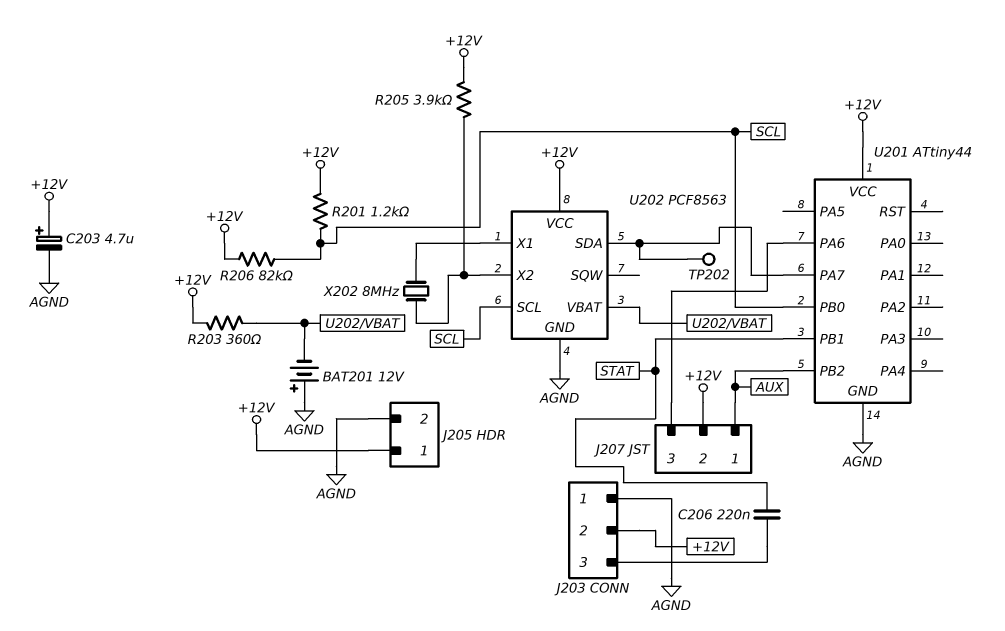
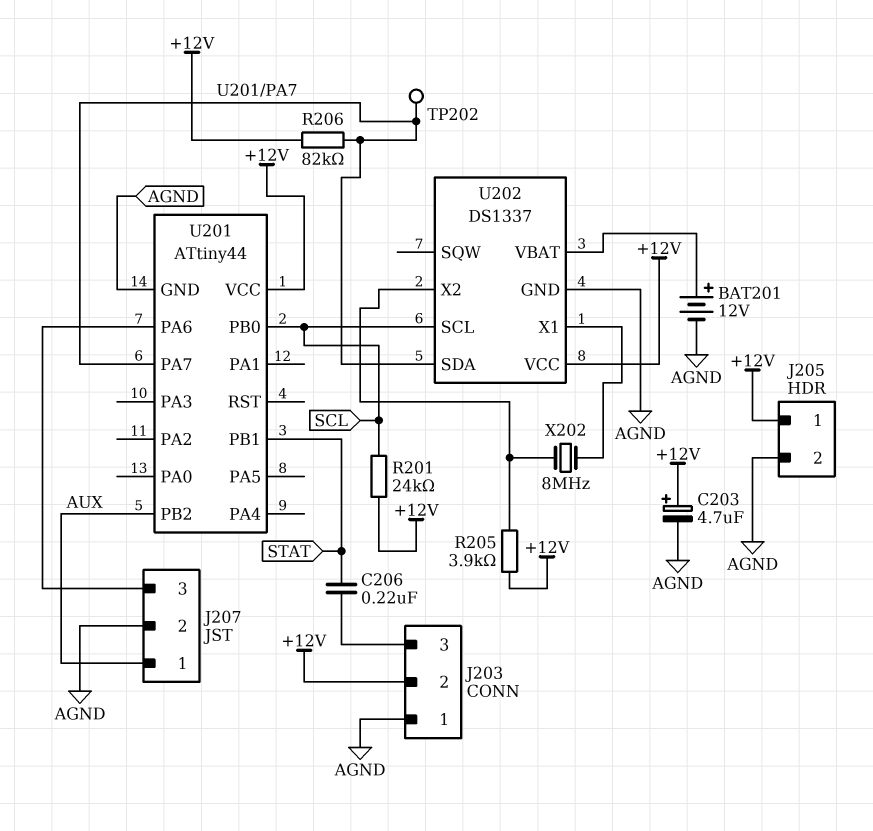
BAT201: 12V (plus AGND, minus U202/VBAT) -> 12V (plus U202/VBAT, minus AGND)
J207 pin 2: +12V -> AGND
R201: 1.2k (+12V, SCL) -> 24k (+12V, SCL)
R203: 360 (+12V, U202/VBAT) -> none
R206: 82k (+12V, SCL) -> 82k (+12V, U201/PA7)
U202: PCF8563 -> DS1337

